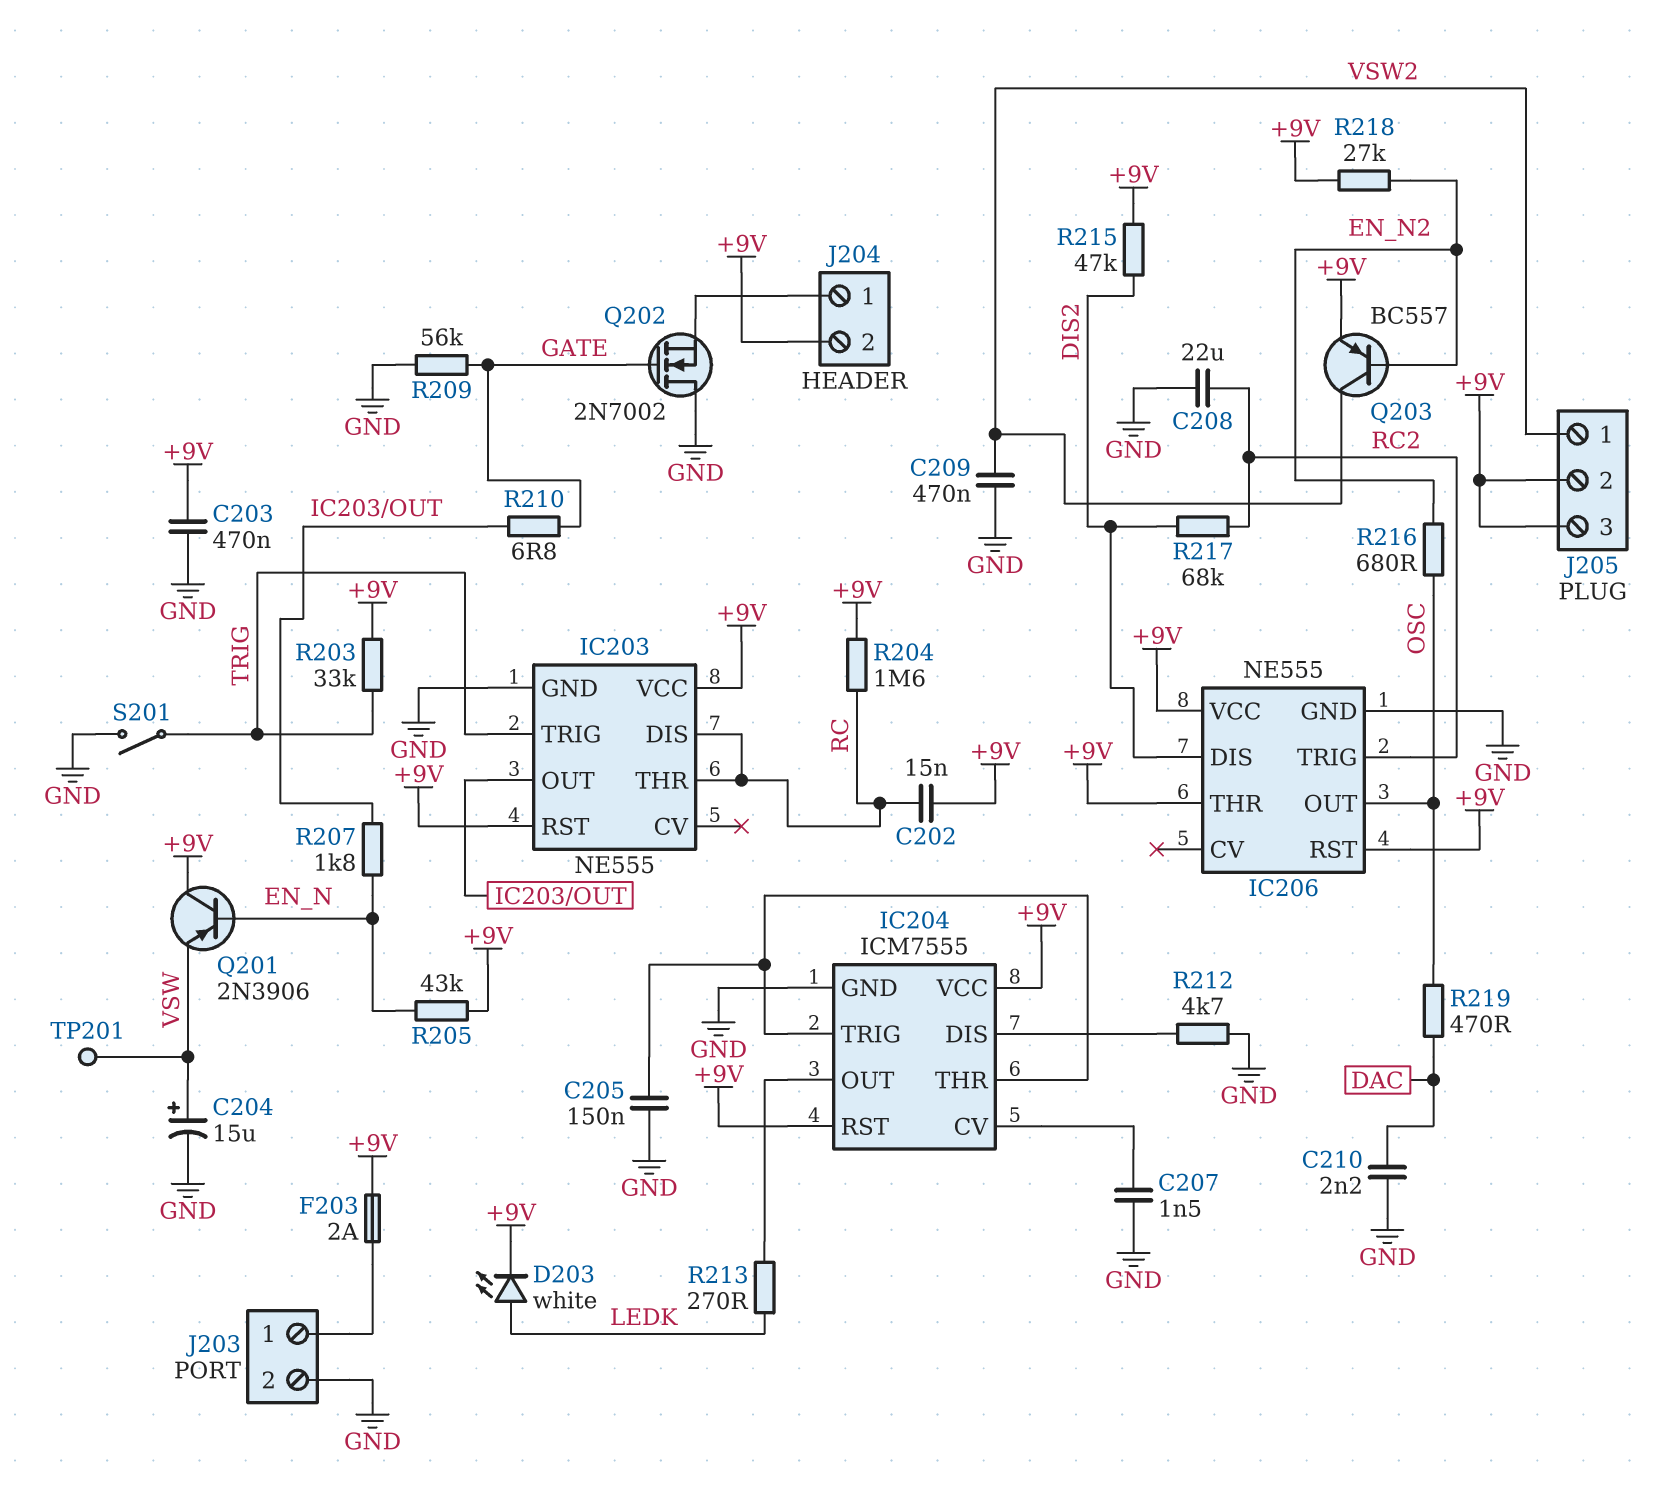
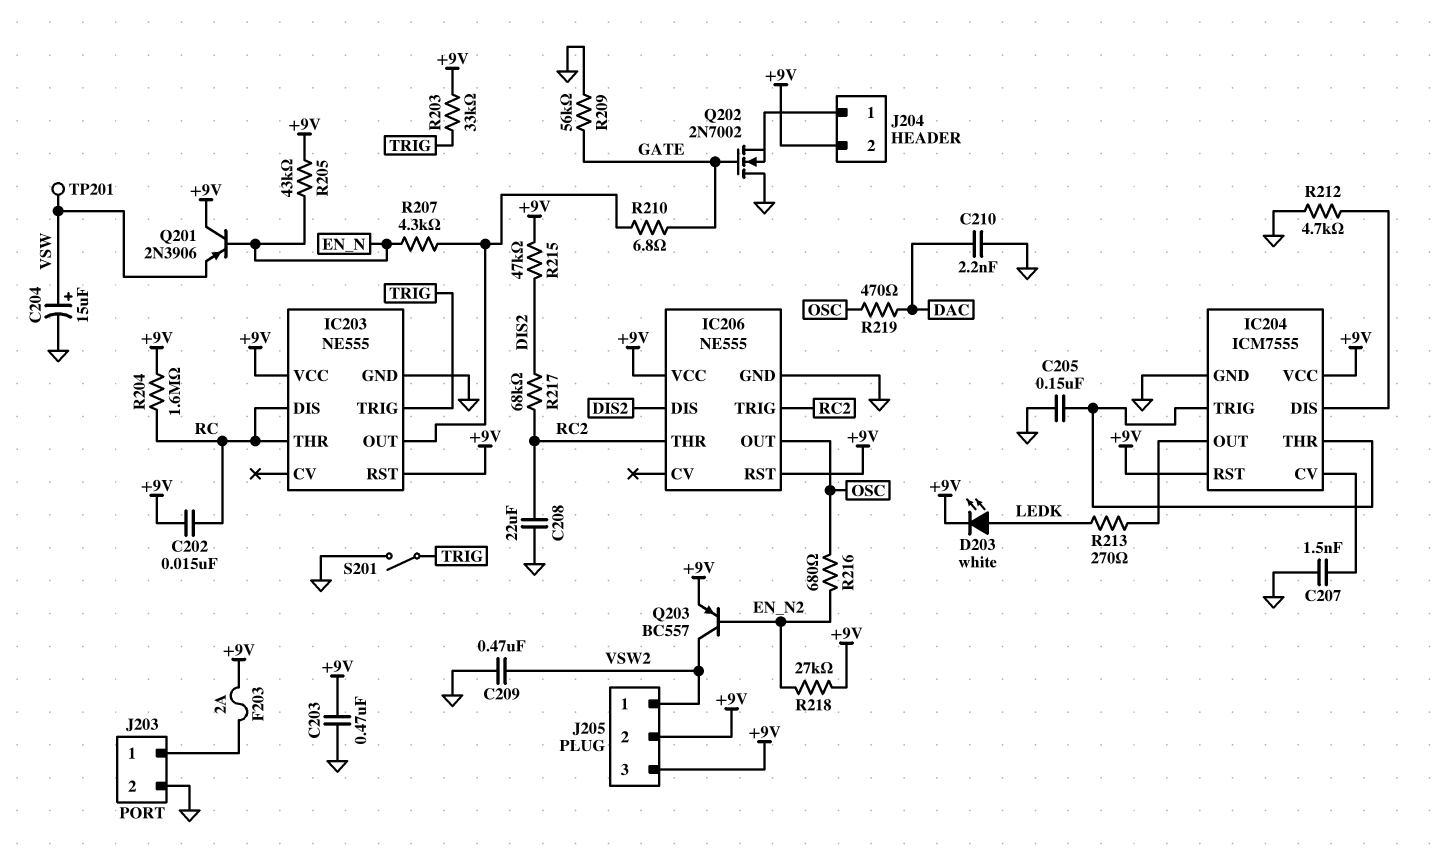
IC206 pin THR: +9V -> RC2
R207: 1.8k (EN_N, IC203/OUT) -> 4.3k (EN_N, IC203/OUT)

